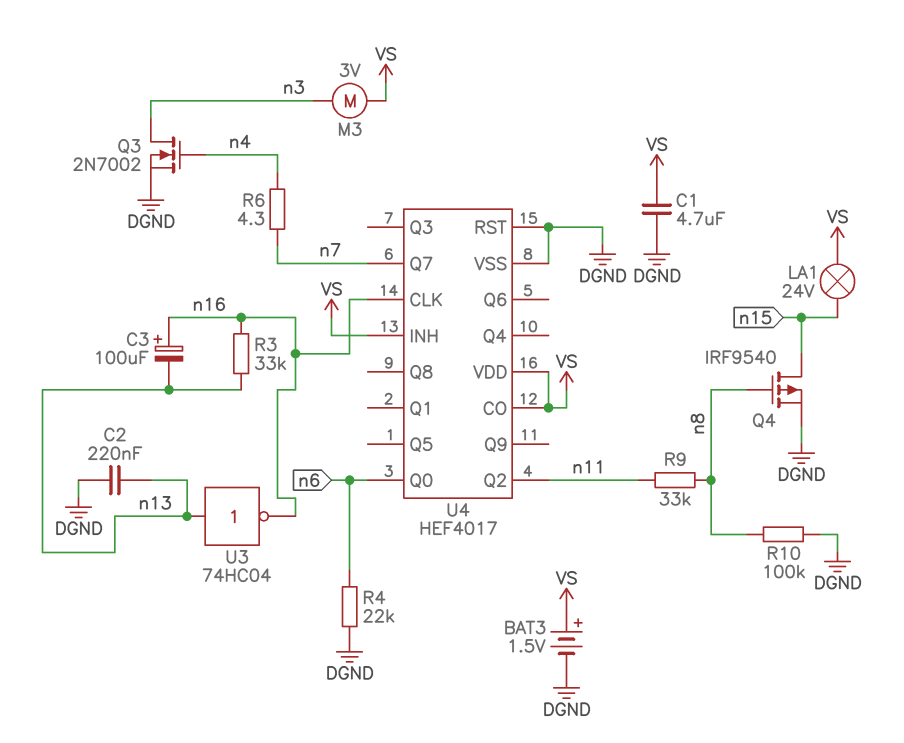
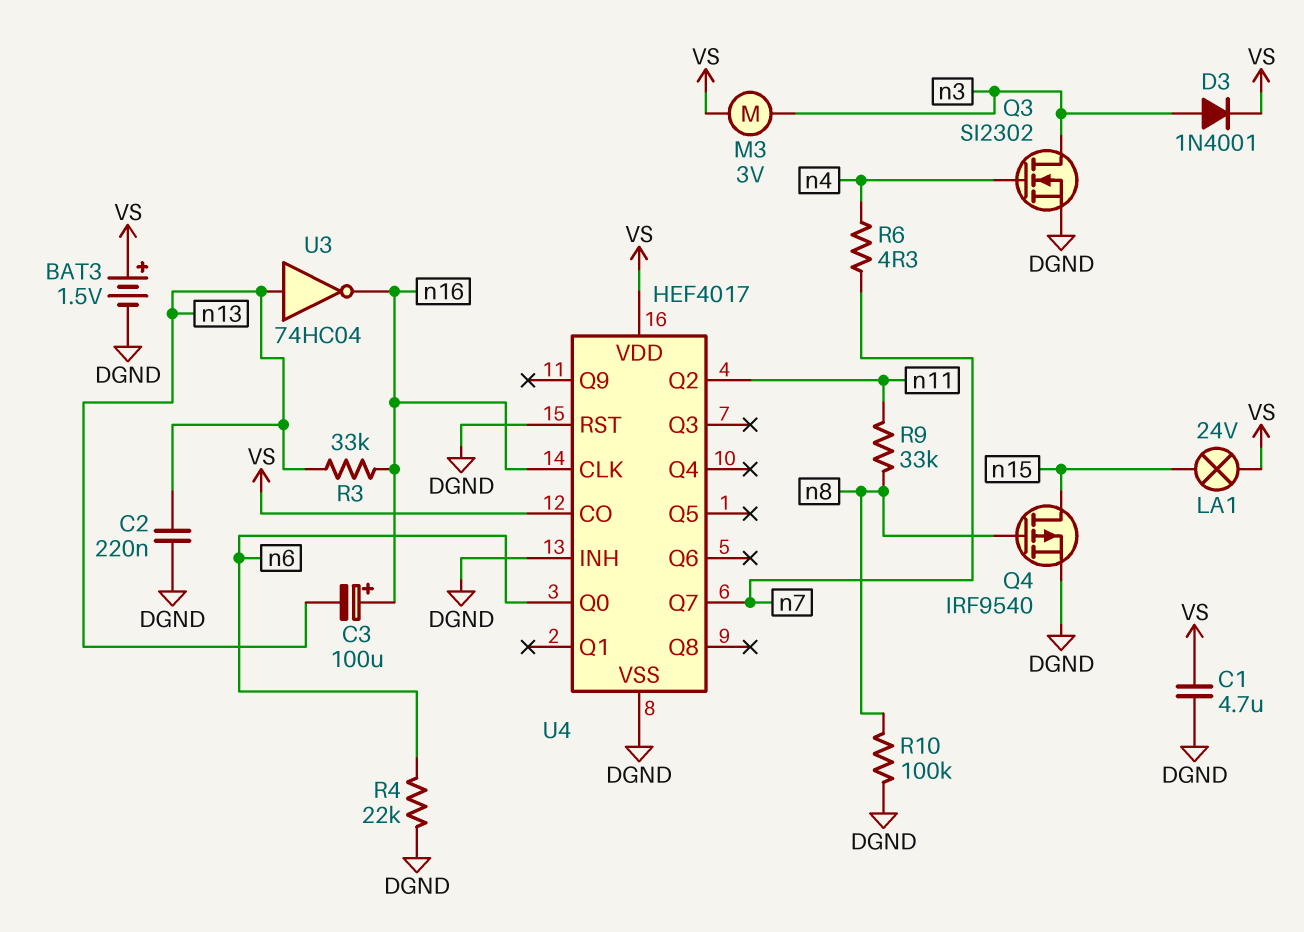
D3: none -> diode 1N4001 (A n3, K VS)
Q3: NMOS 2N7002 (G n4, D n3, S DGND) -> NMOS SI2302 (G n4, D n3, S DGND)
U4 pin INH: VS -> DGND

